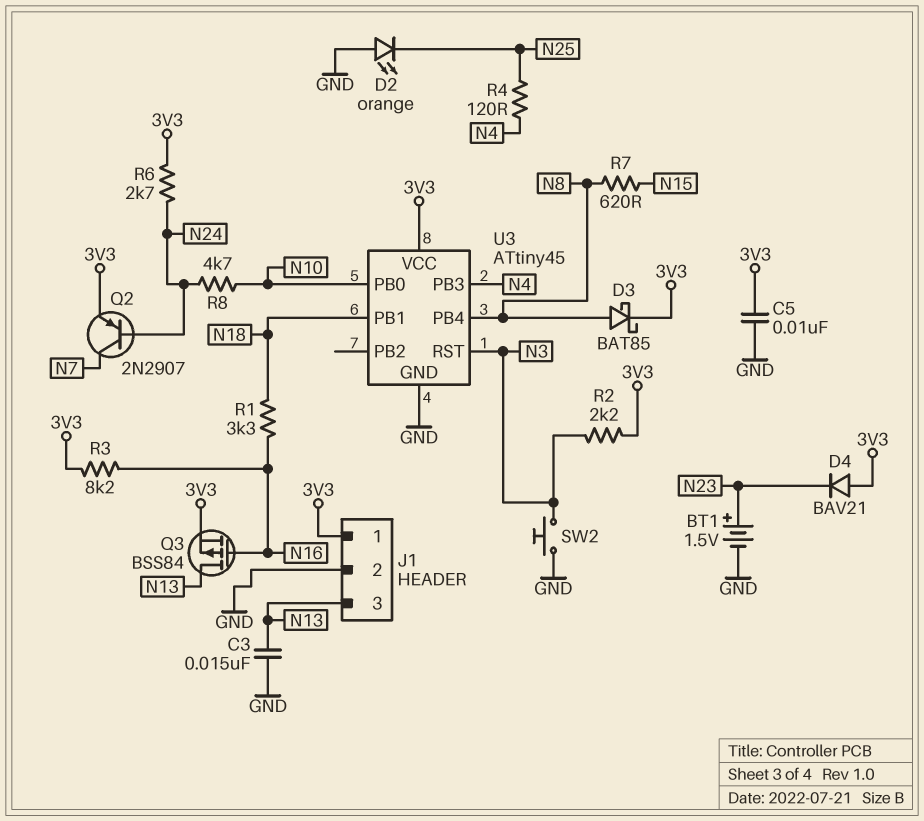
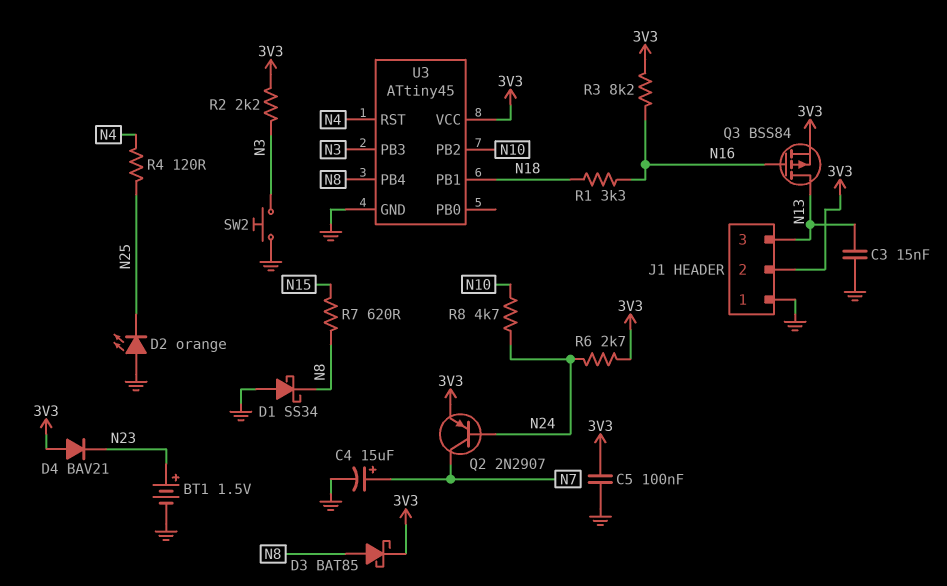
C4: none -> 15uF (plus N7, minus GND)
C5: 10nF (3V3, GND) -> 100nF (3V3, GND)
D1: none -> schottky SS34 (A GND, K N8)
J1 pin 1: 3V3 -> GND
J1 pin 2: GND -> 3V3
U3 pin PB0: N10 -> none
U3 pin PB2: none -> N10
U3 pin PB3: N4 -> N3
U3 pin RST: N3 -> N4

